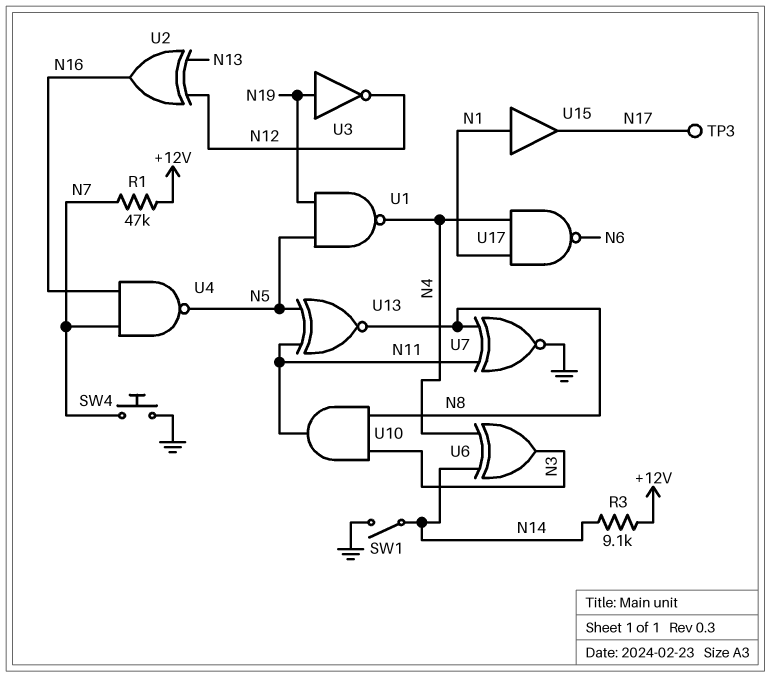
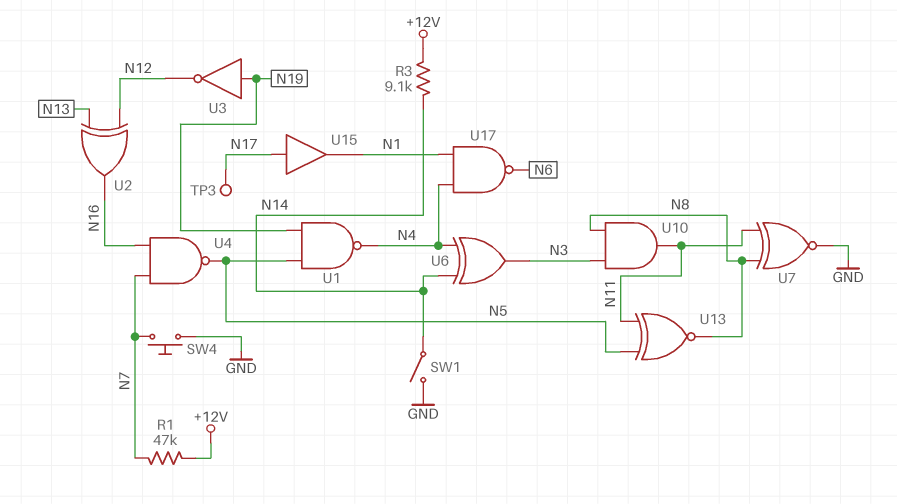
U15: buffer (in N1, out N17) -> buffer (in N17, out N1)

